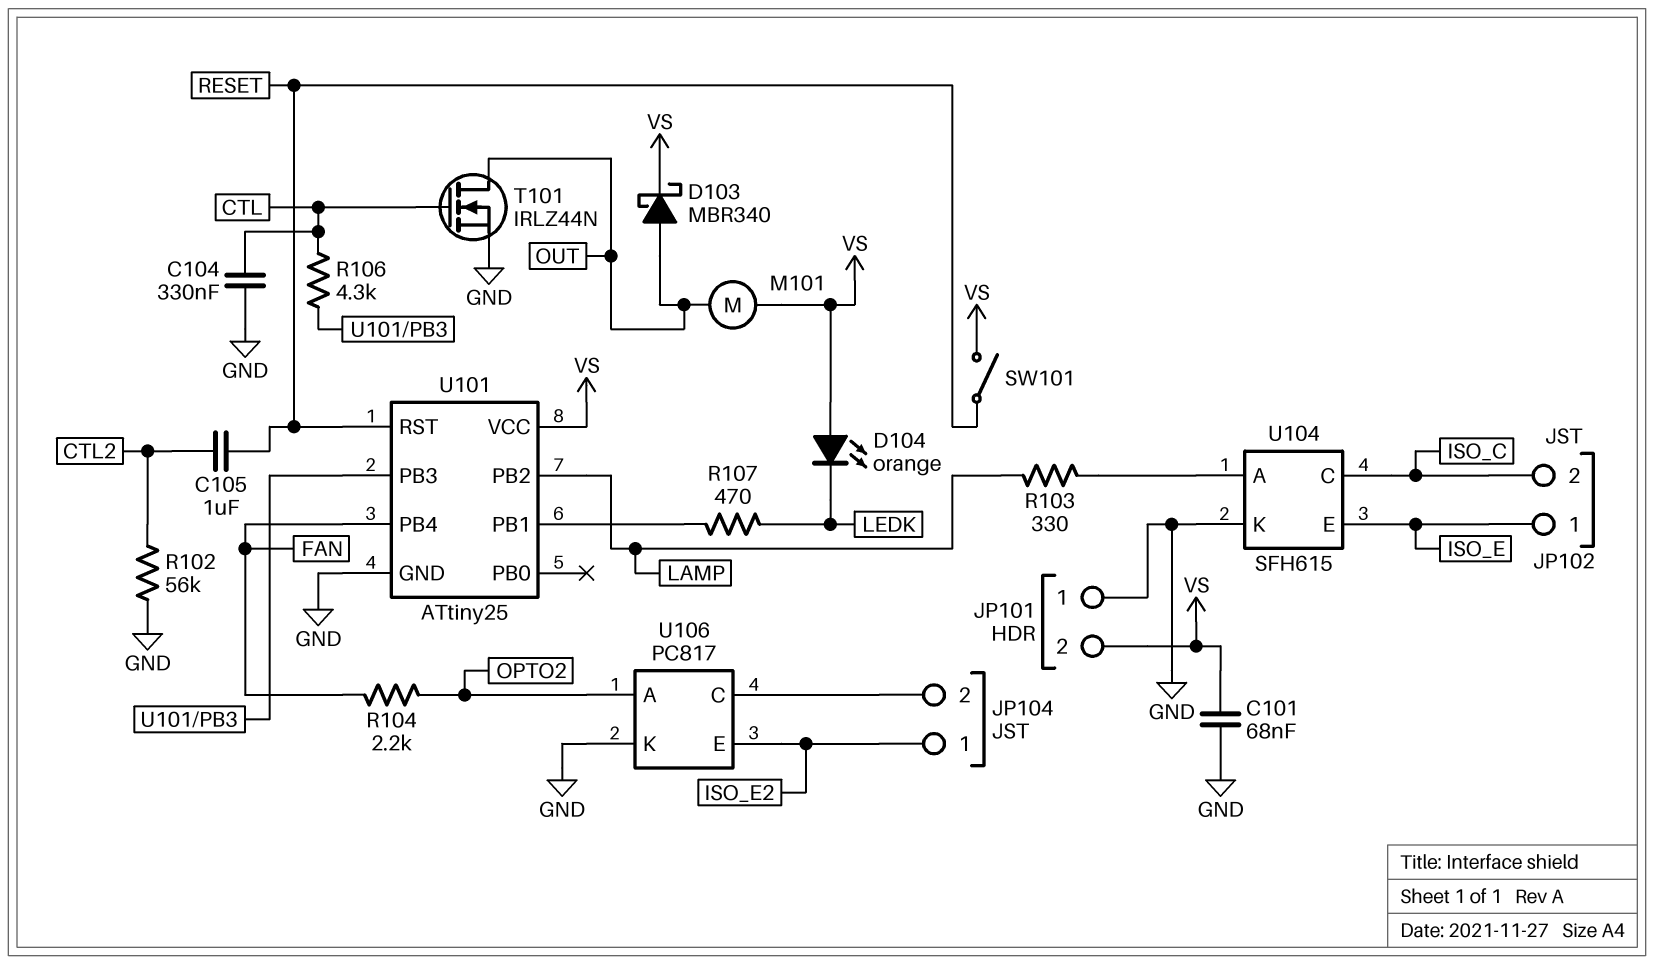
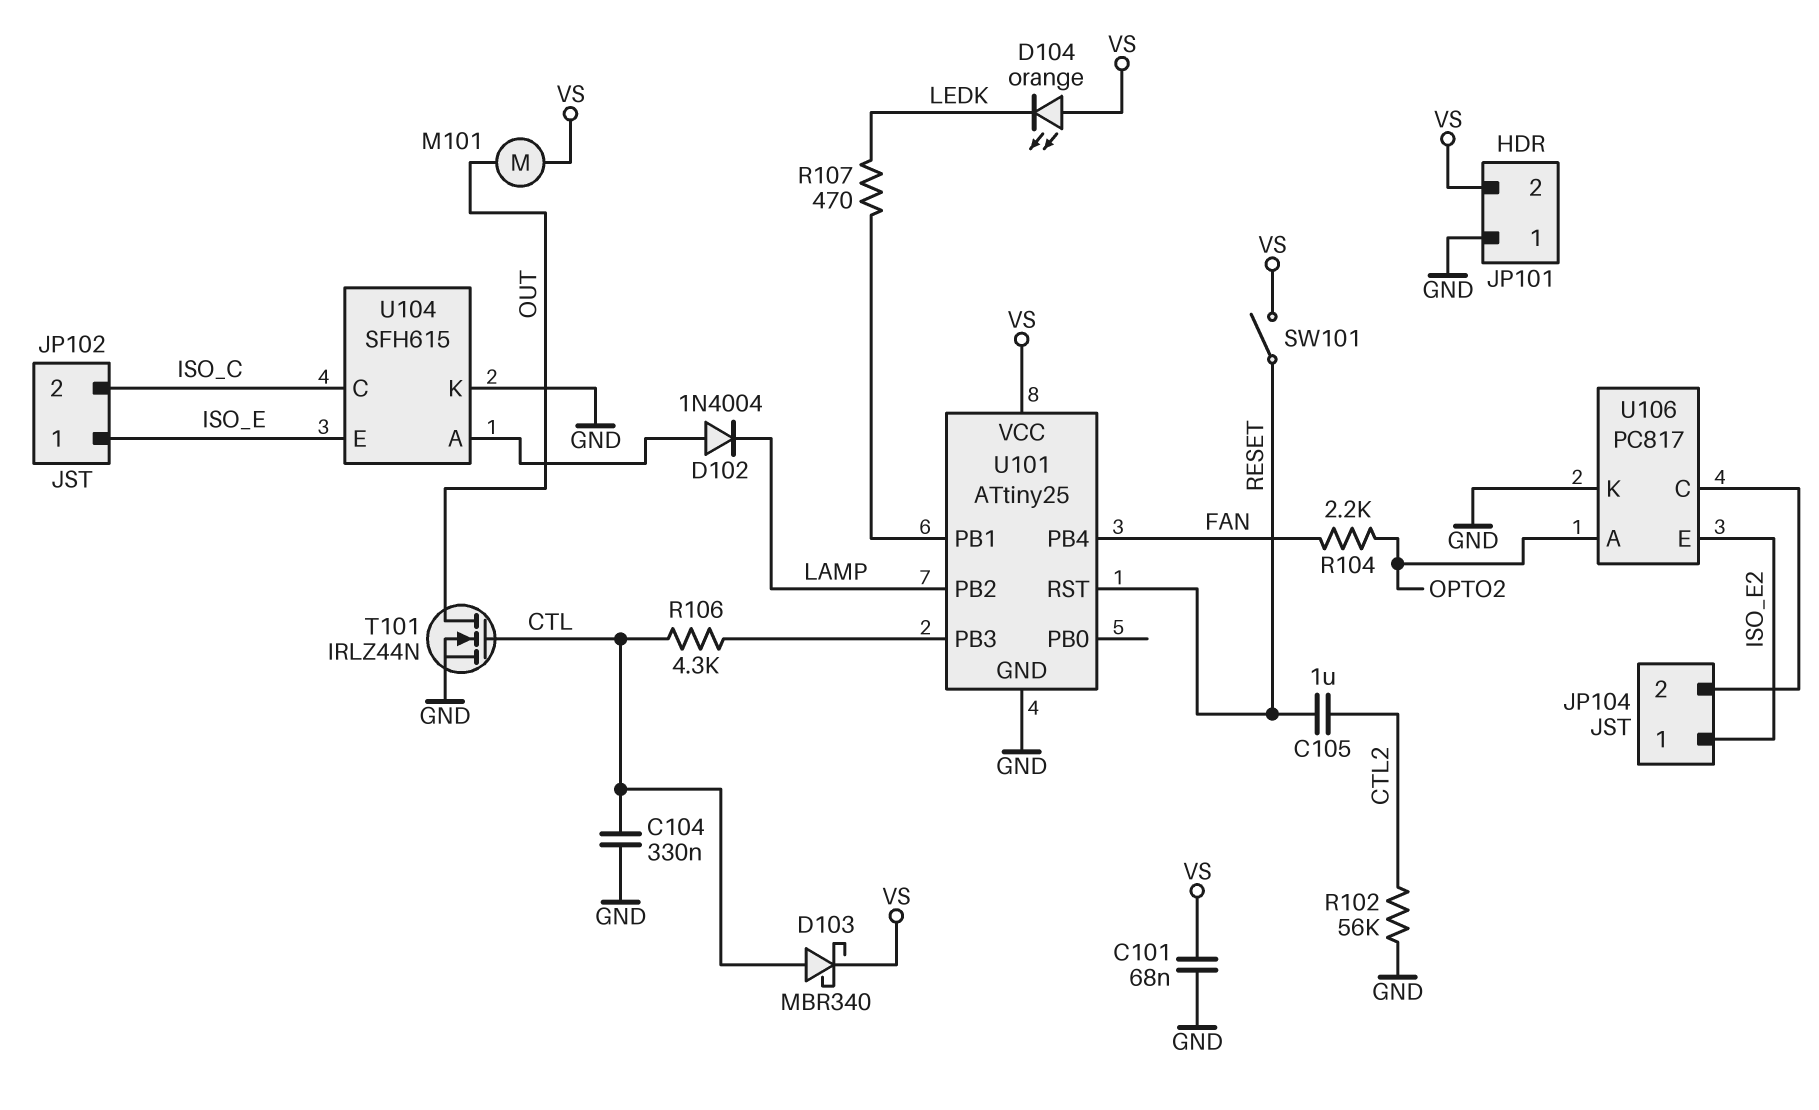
D102: none -> diode 1N4004 (A U104/A, K LAMP)
D103: schottky MBR340 (A OUT, K VS) -> schottky MBR340 (A CTL, K VS)
R103: 330 (LAMP, U104/A) -> none

